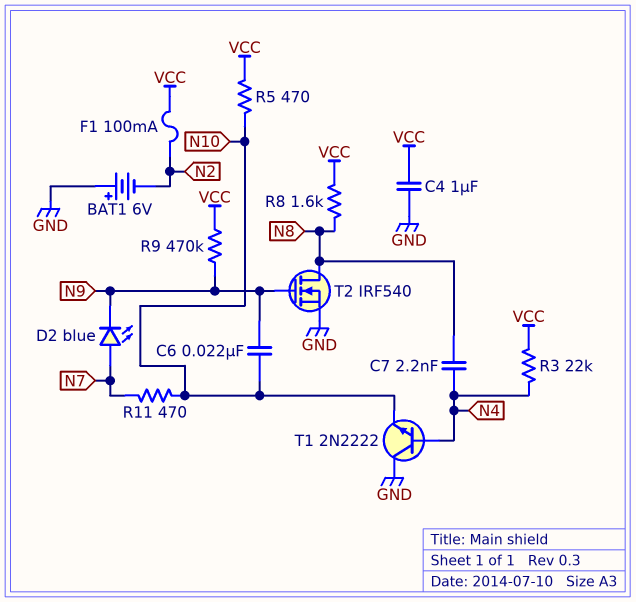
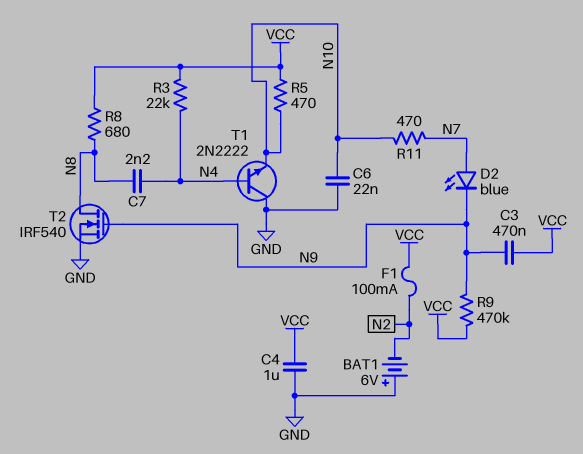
C3: none -> 470nF (N9, VCC)
C6: 22nF (N9, N10) -> 22nF (GND, N10)
R8: 1.6k (N8, VCC) -> 680 (N8, VCC)

